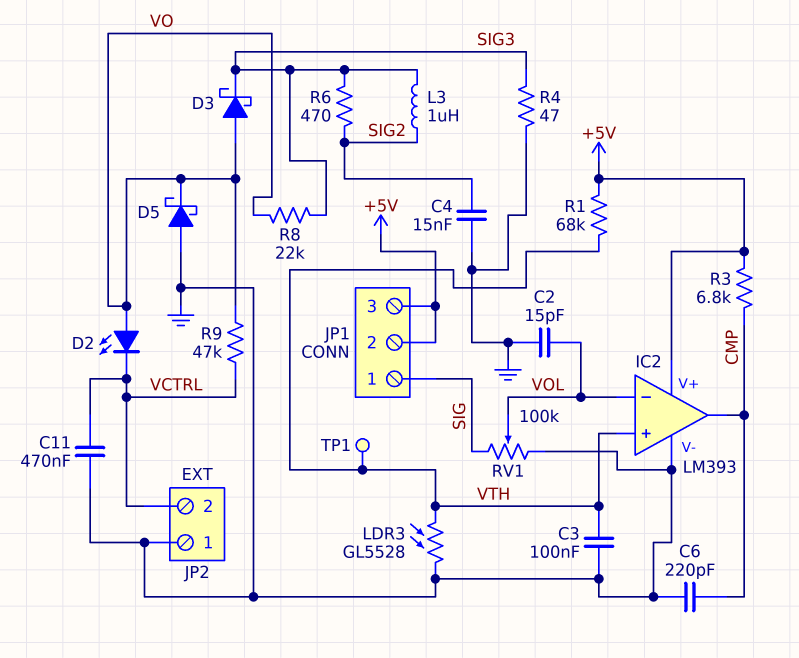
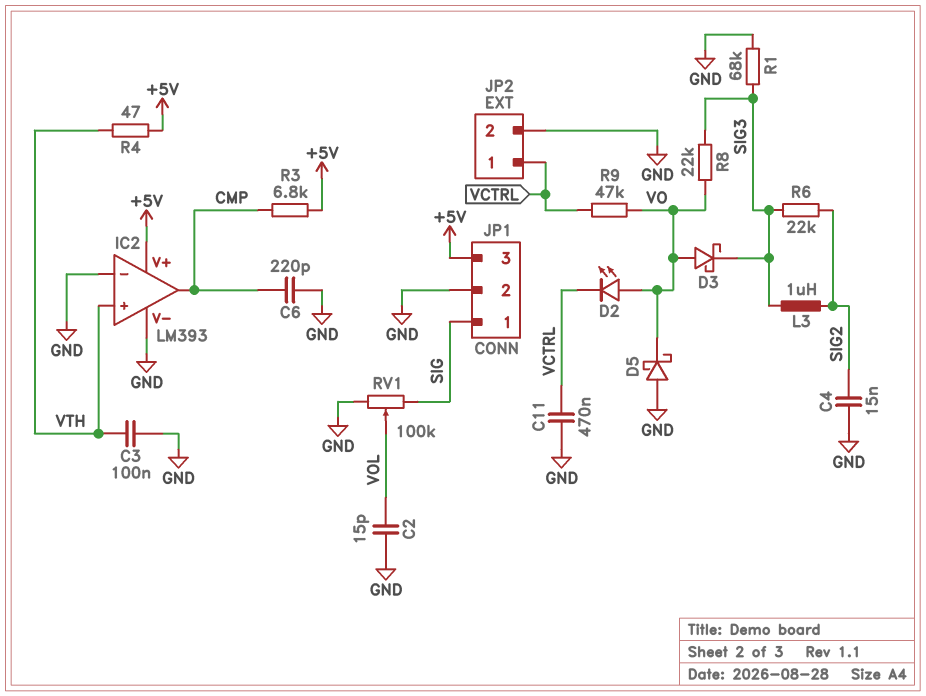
IC2 pin in-: VOL -> GND
JP1 pin 2: +5V -> GND
JP2 pin 1: GND -> VCTRL
JP2 pin 2: VCTRL -> GND
LDR3: GL5528 (GND, VTH) -> none
R1: 68k (+5V, VTH) -> 68k (GND, SIG3)
R4: 47 (GND, SIG3) -> 47 (+5V, VTH)
R6: 470 (SIG2, SIG3) -> 22k (SIG2, SIG3)
TP1: test point (VTH) -> none

